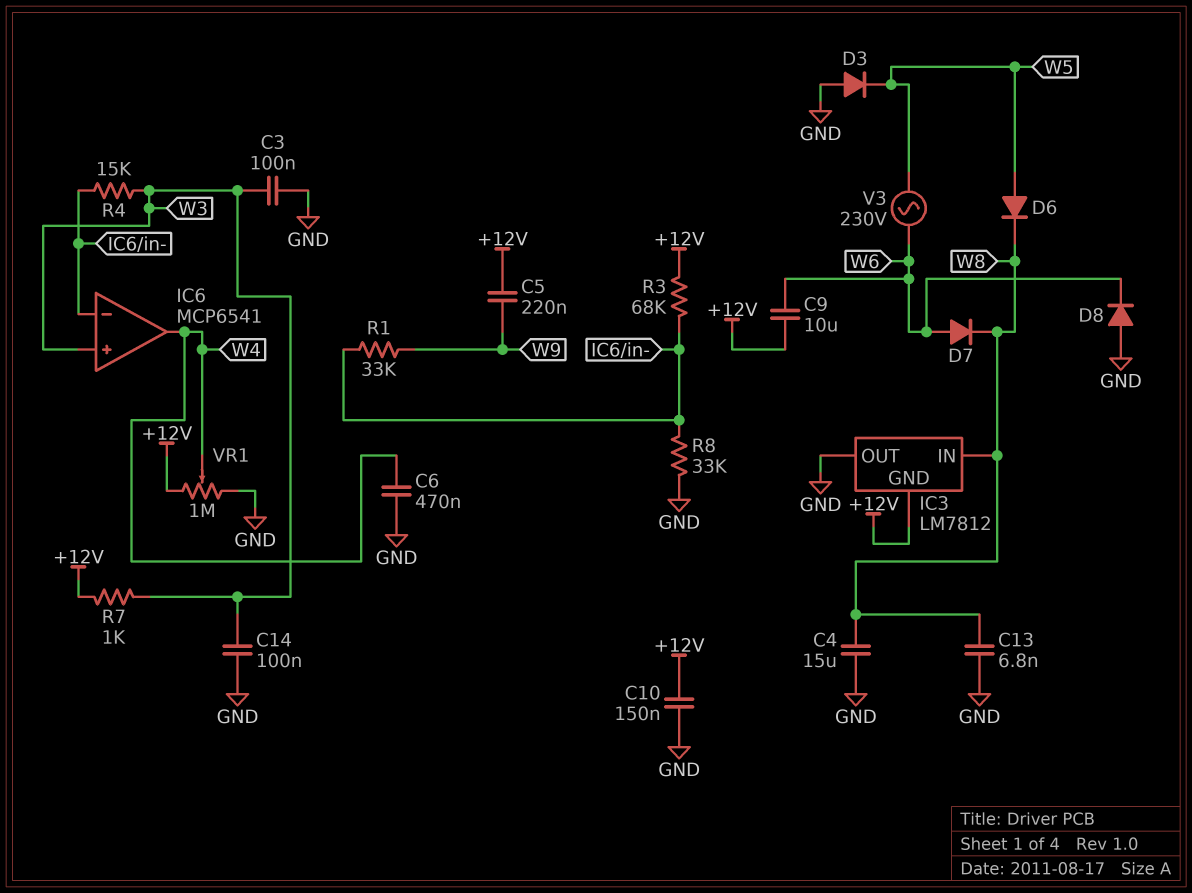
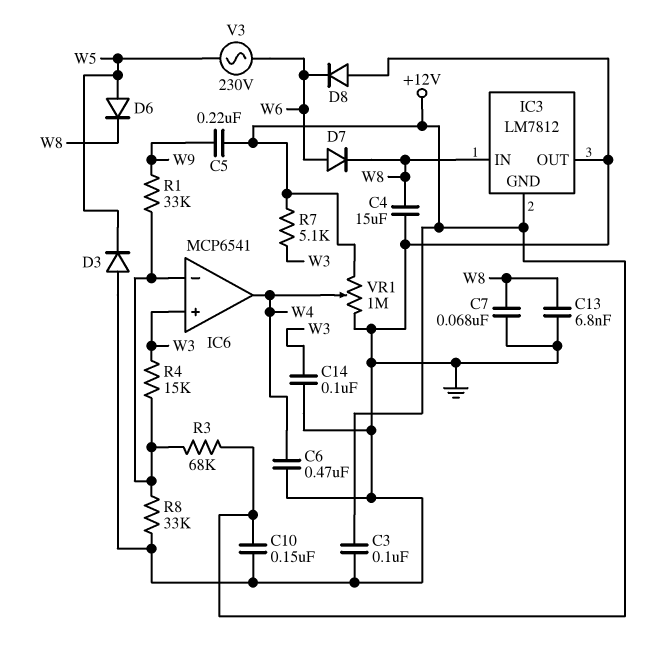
C3: 100nF (GND, W3) -> 100nF (+12V, GND)
C7: none -> 68nF (GND, W8)
C9: 10uF (+12V, W6) -> none
R7: 1k (+12V, W3) -> 5.1k (+12V, W3)

